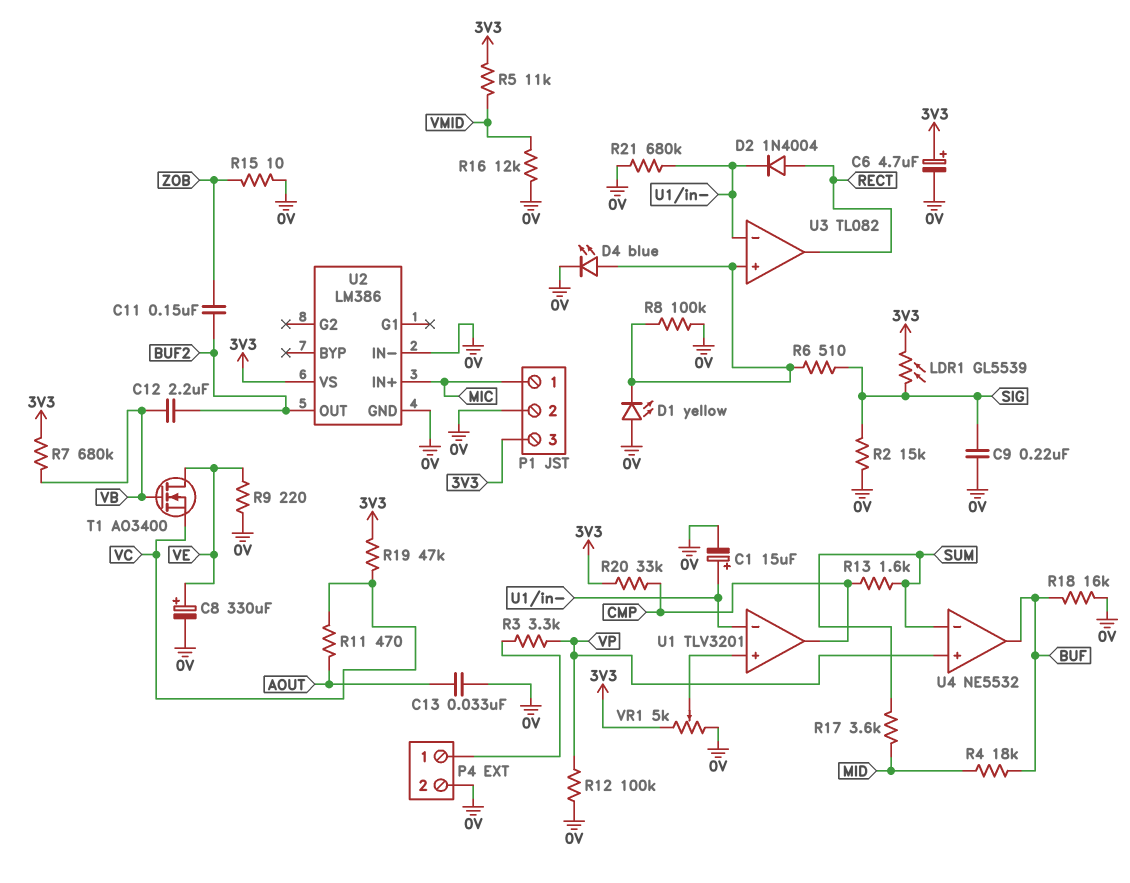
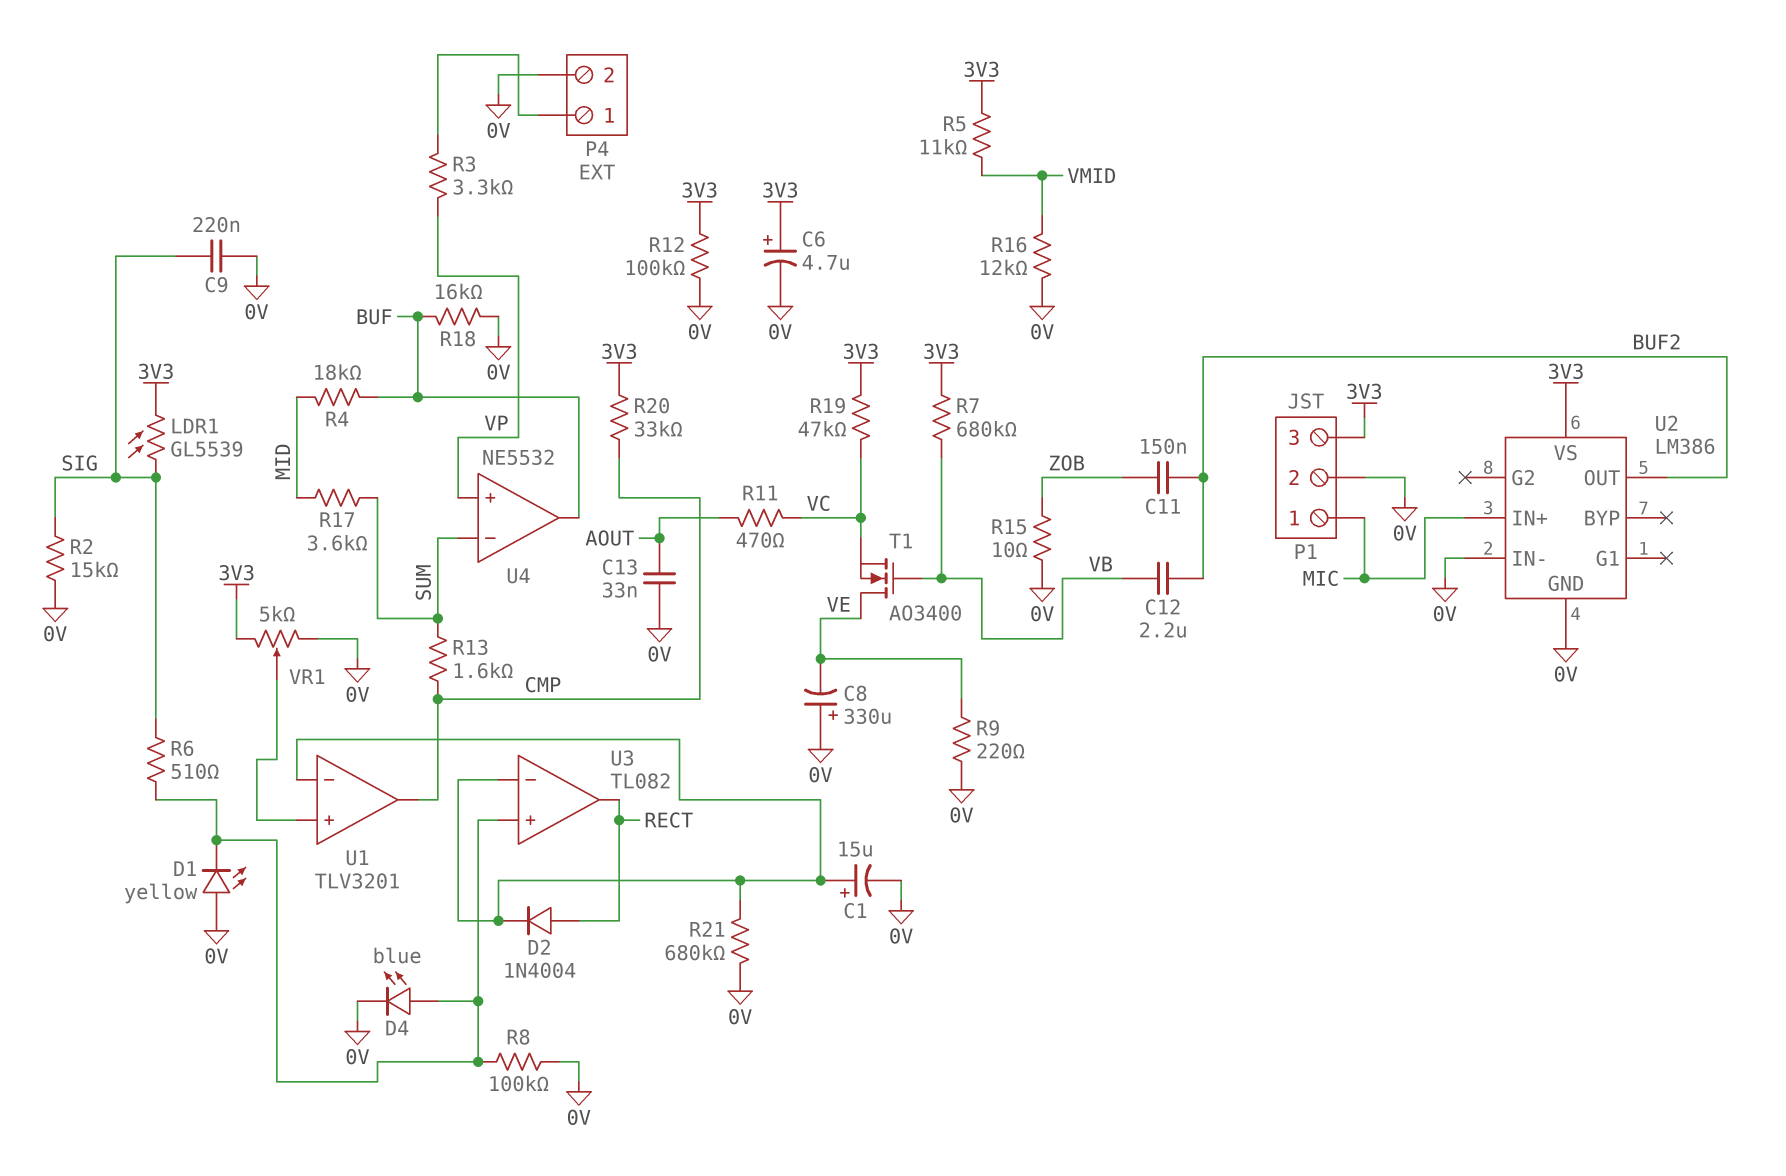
C8: 330uF (plus VE, minus 0V) -> 330uF (plus 0V, minus VE)
R12: 100k (0V, VP) -> 100k (0V, 3V3)

